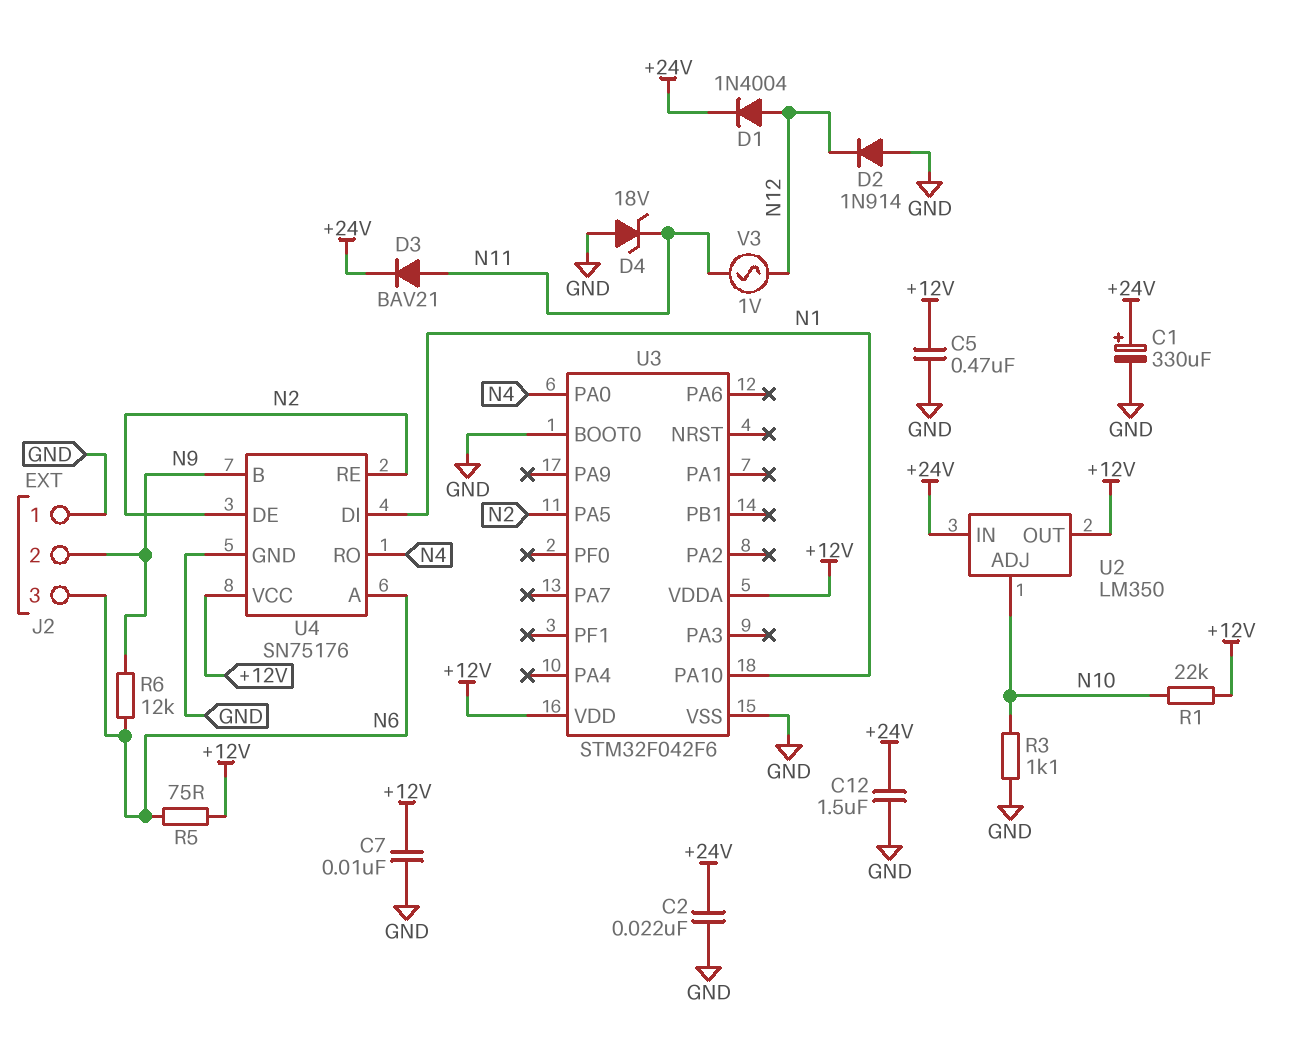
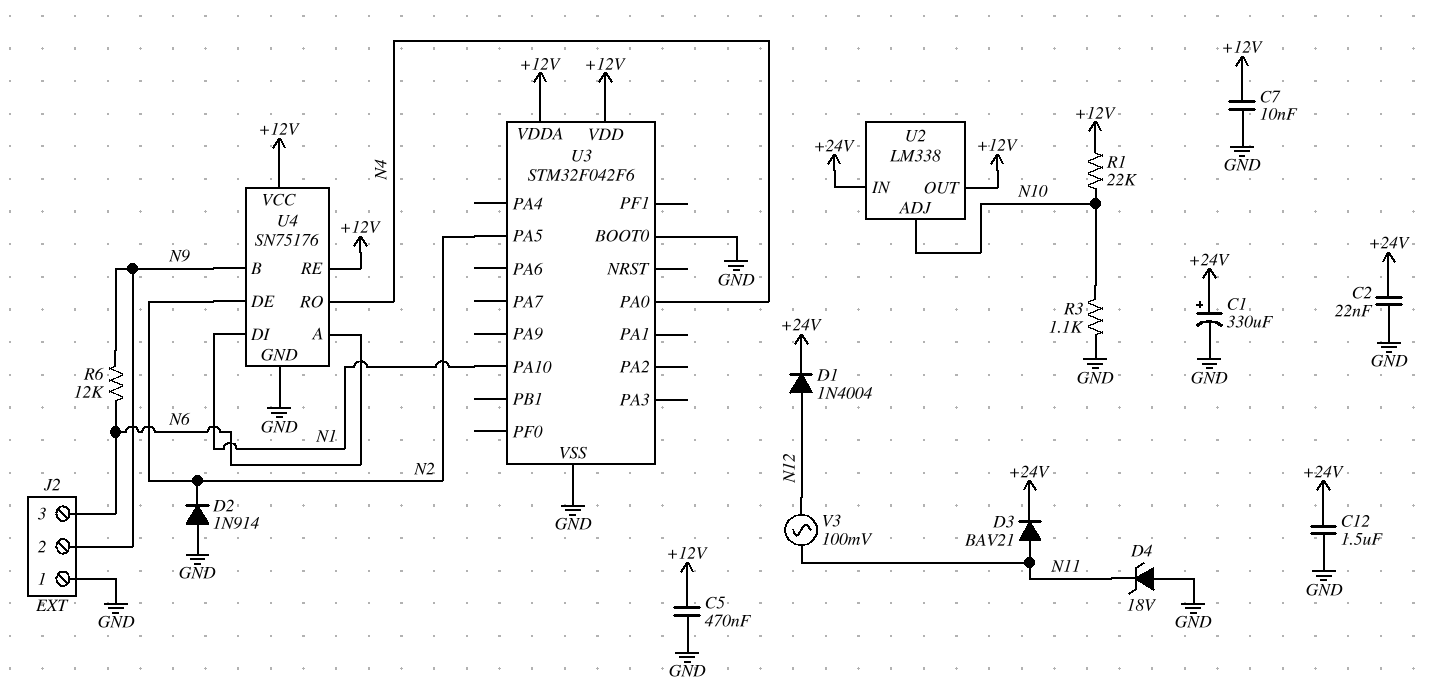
D2: diode 1N914 (A GND, K N12) -> diode 1N914 (A GND, K N2)
R5: 75 (+12V, N6) -> none
U2: LM350 -> LM338
U4 pin RE: N2 -> +12V
V3: AC 1V (N11, N12) -> AC 100mV (N11, N12)

